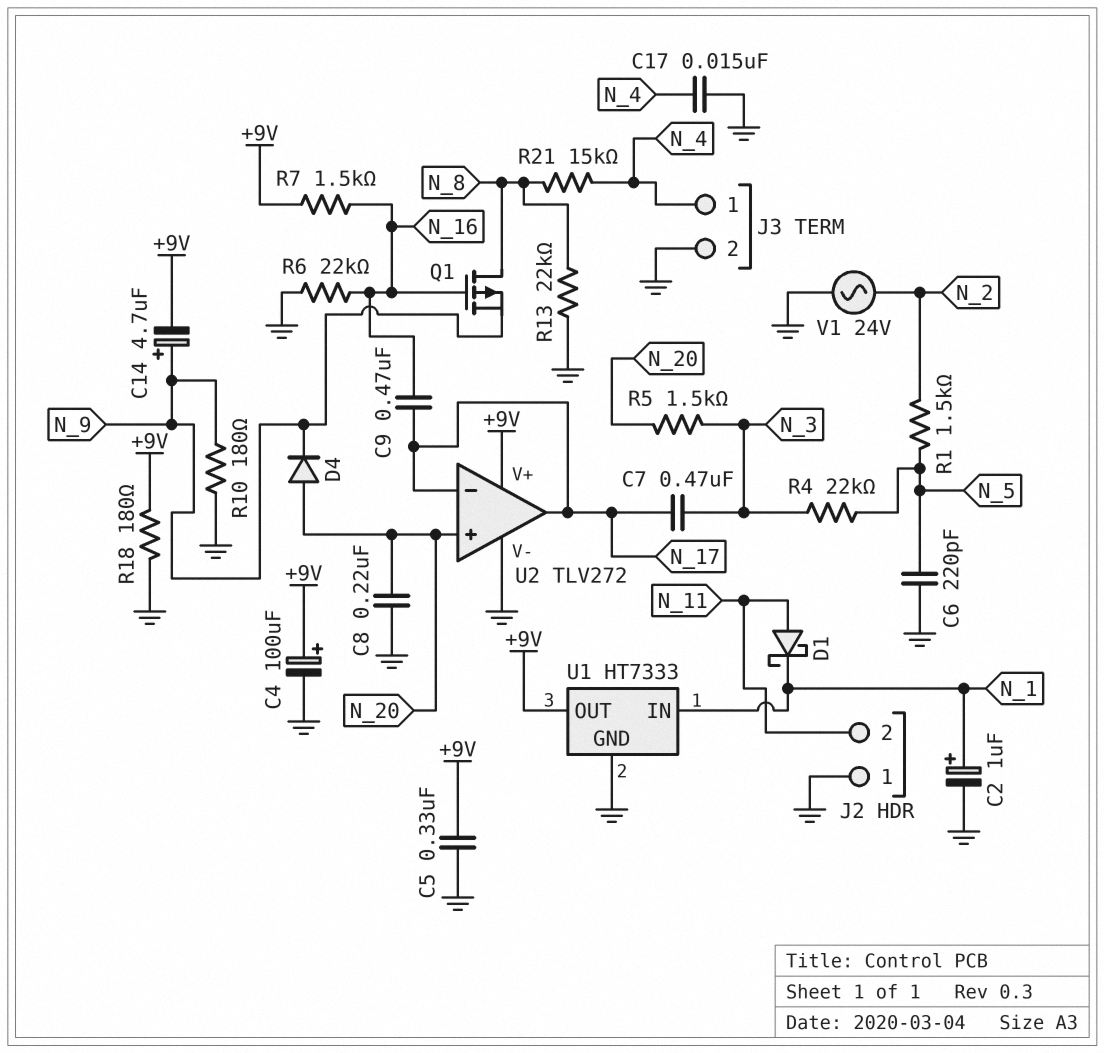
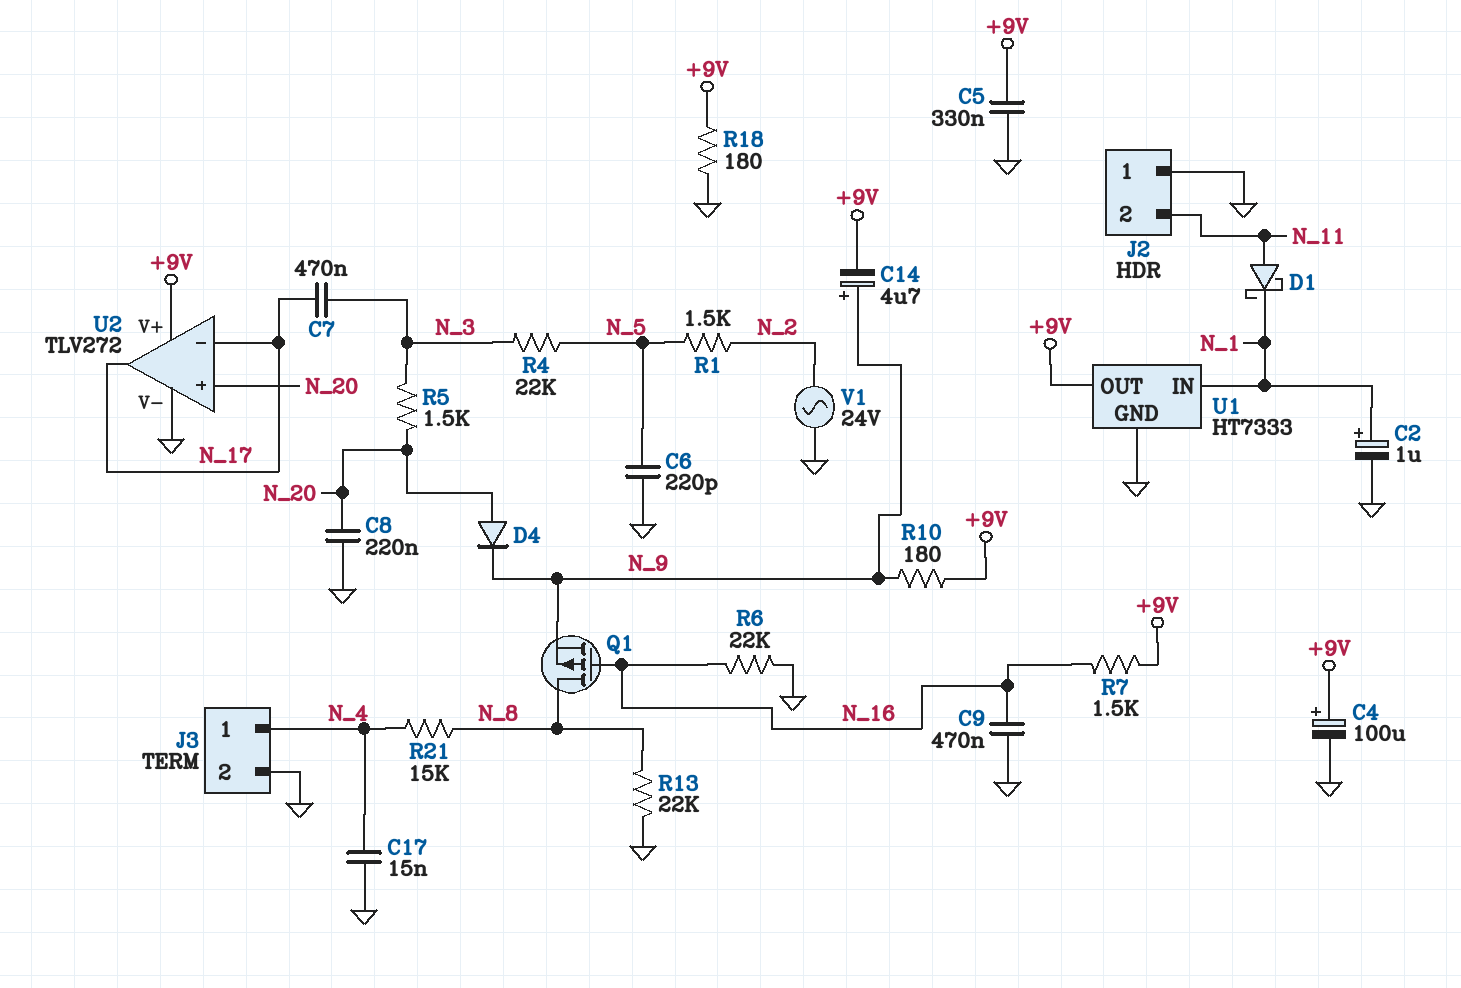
C9: 470nF (N_16, N_17) -> 470nF (GND, N_16)
R10: 180 (GND, N_9) -> 180 (+9V, N_9)

